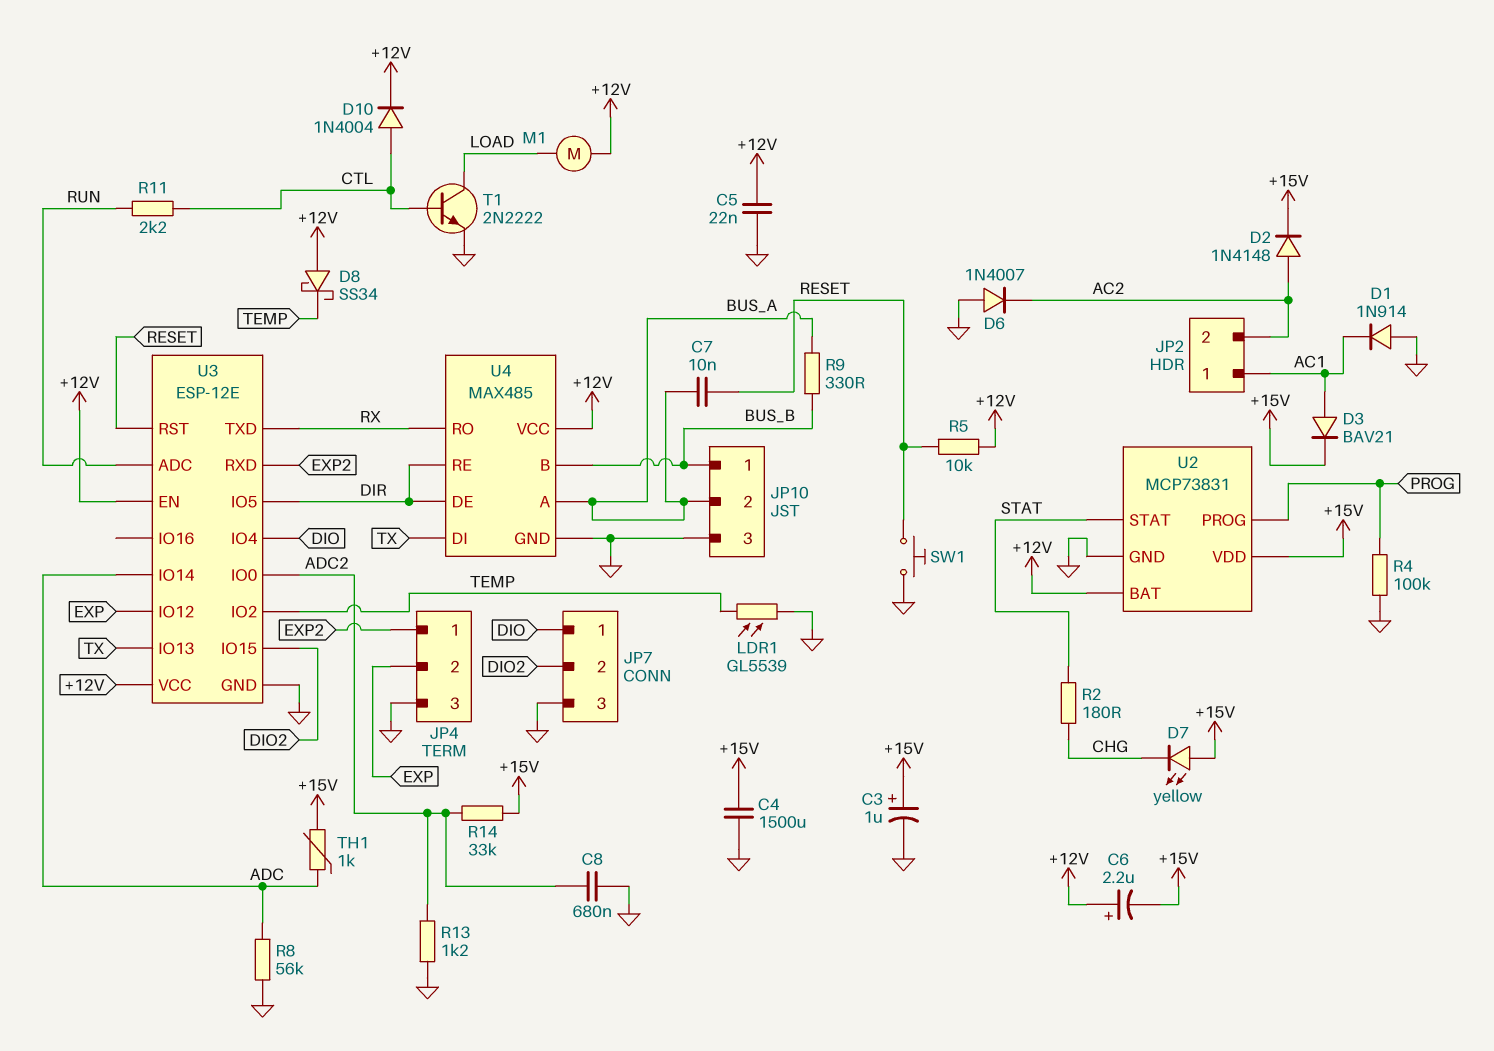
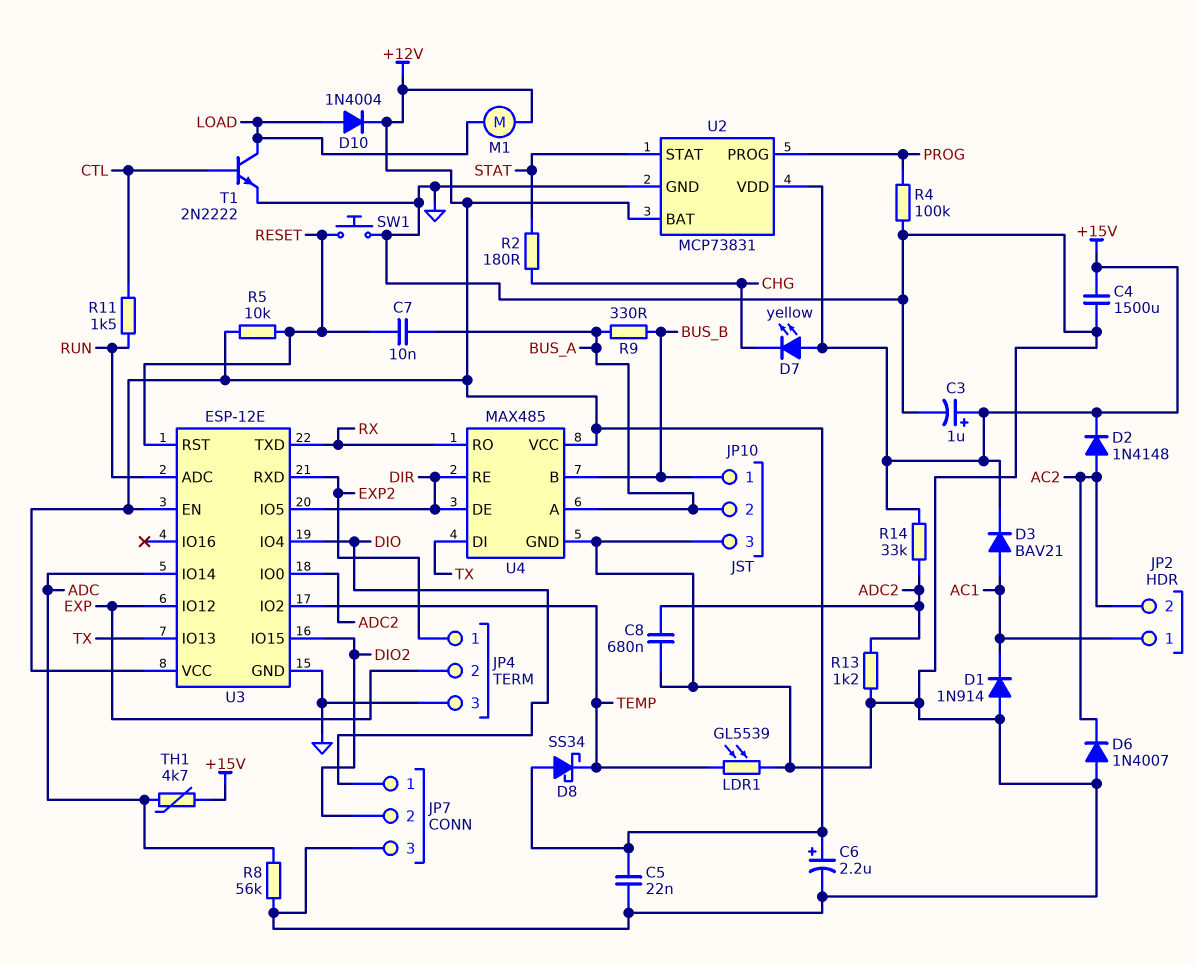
C6: 2.2uF (plus +12V, minus +15V) -> 2.2uF (plus +12V, minus GND)
D10: diode 1N4004 (A CTL, K +12V) -> diode 1N4004 (A LOAD, K +12V)
R11: 2.2k (CTL, RUN) -> 1.5k (CTL, RUN)
TH1: 1k (+15V, ADC) -> 4.7k (+15V, ADC)

